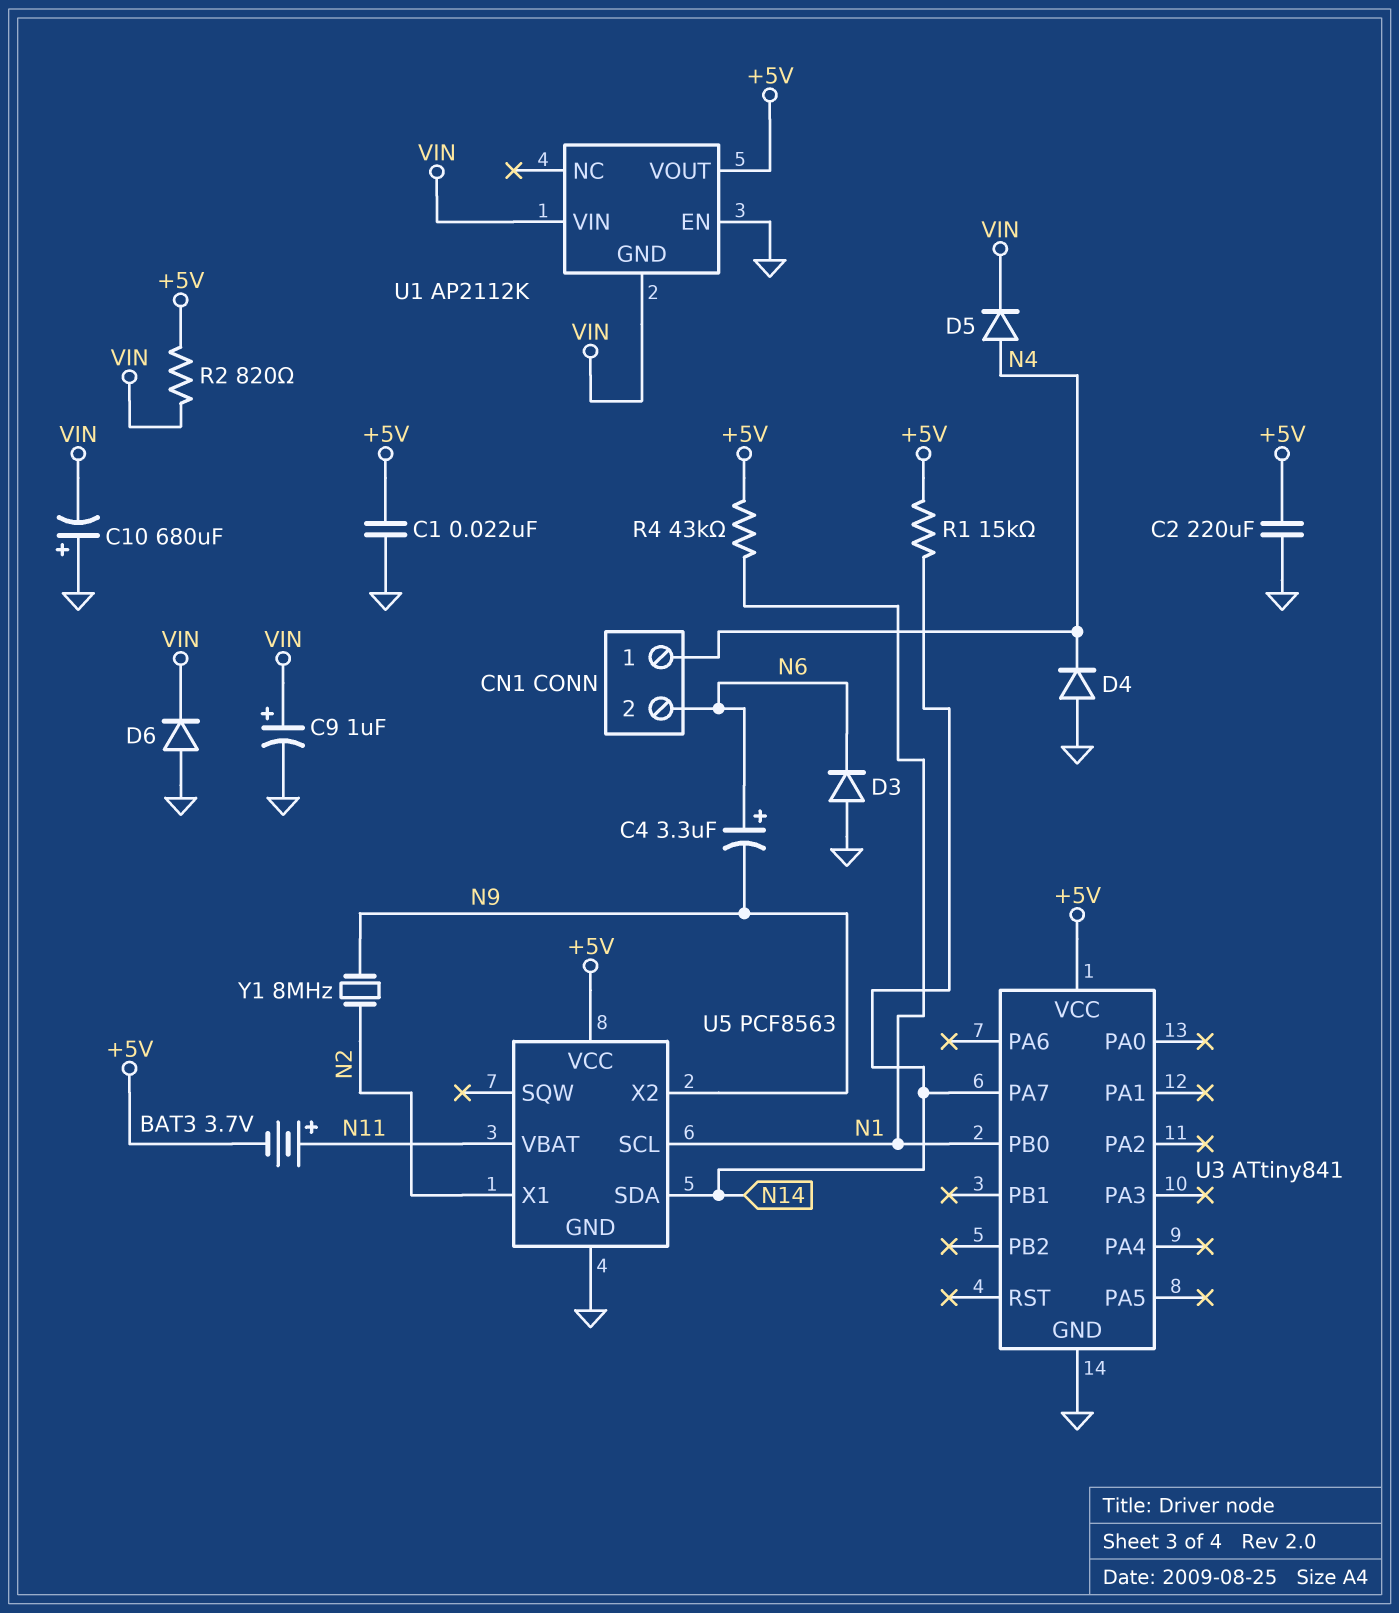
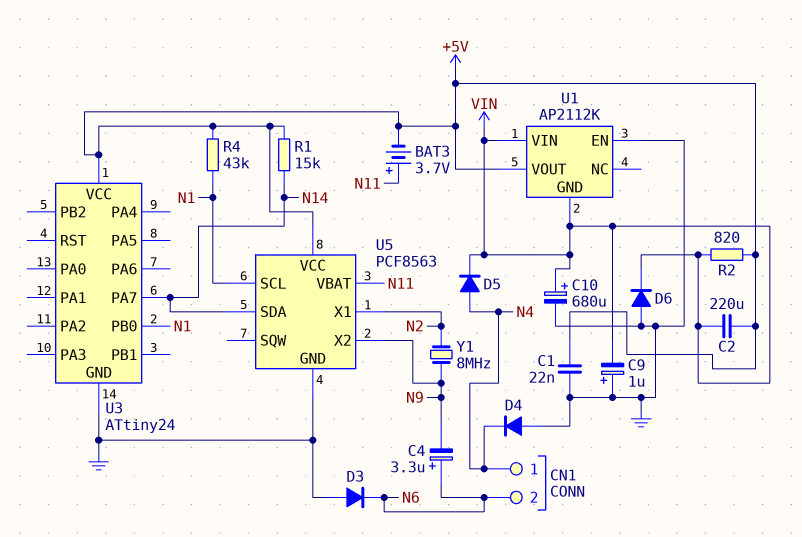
C2: 220uF (+5V, GND) -> 220uF (+5V, VIN)
C9: 1uF (plus VIN, minus GND) -> 1uF (plus GND, minus VIN)
C10: 680uF (plus GND, minus VIN) -> 680uF (plus VIN, minus GND)
U3: ATtiny841 -> ATtiny24

